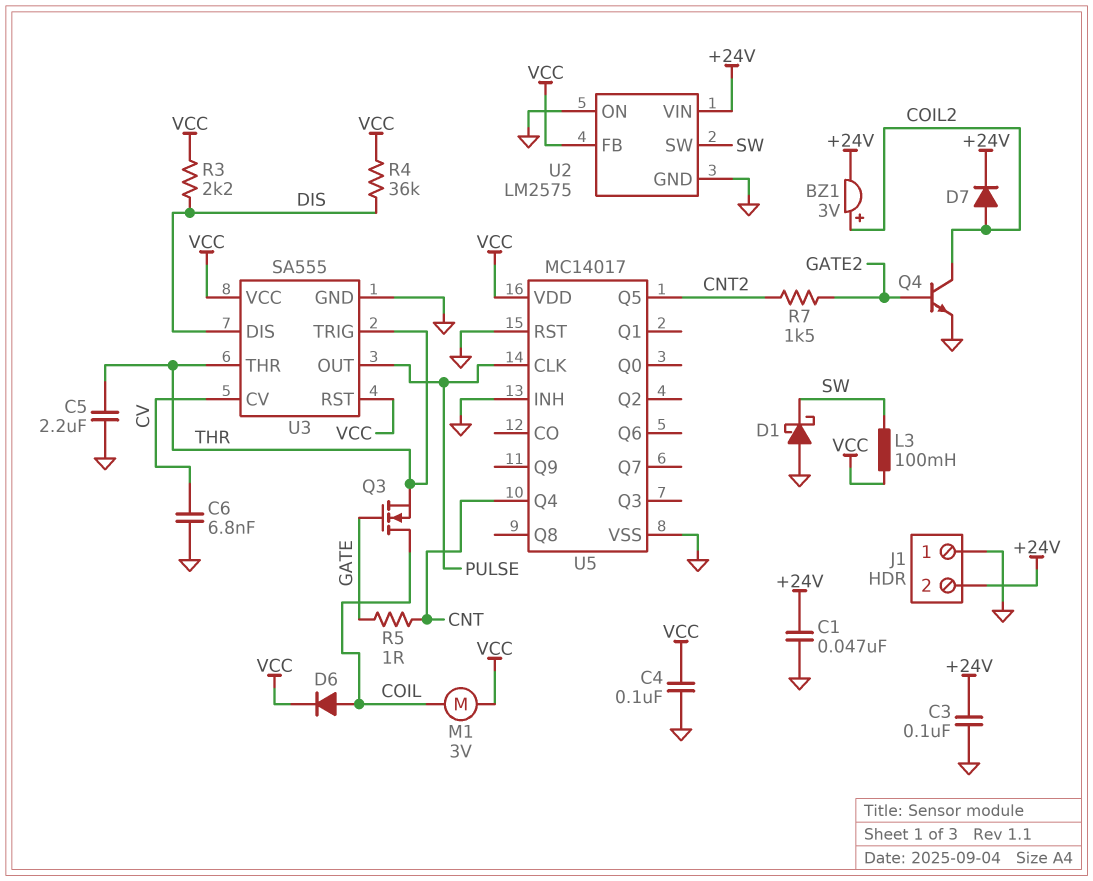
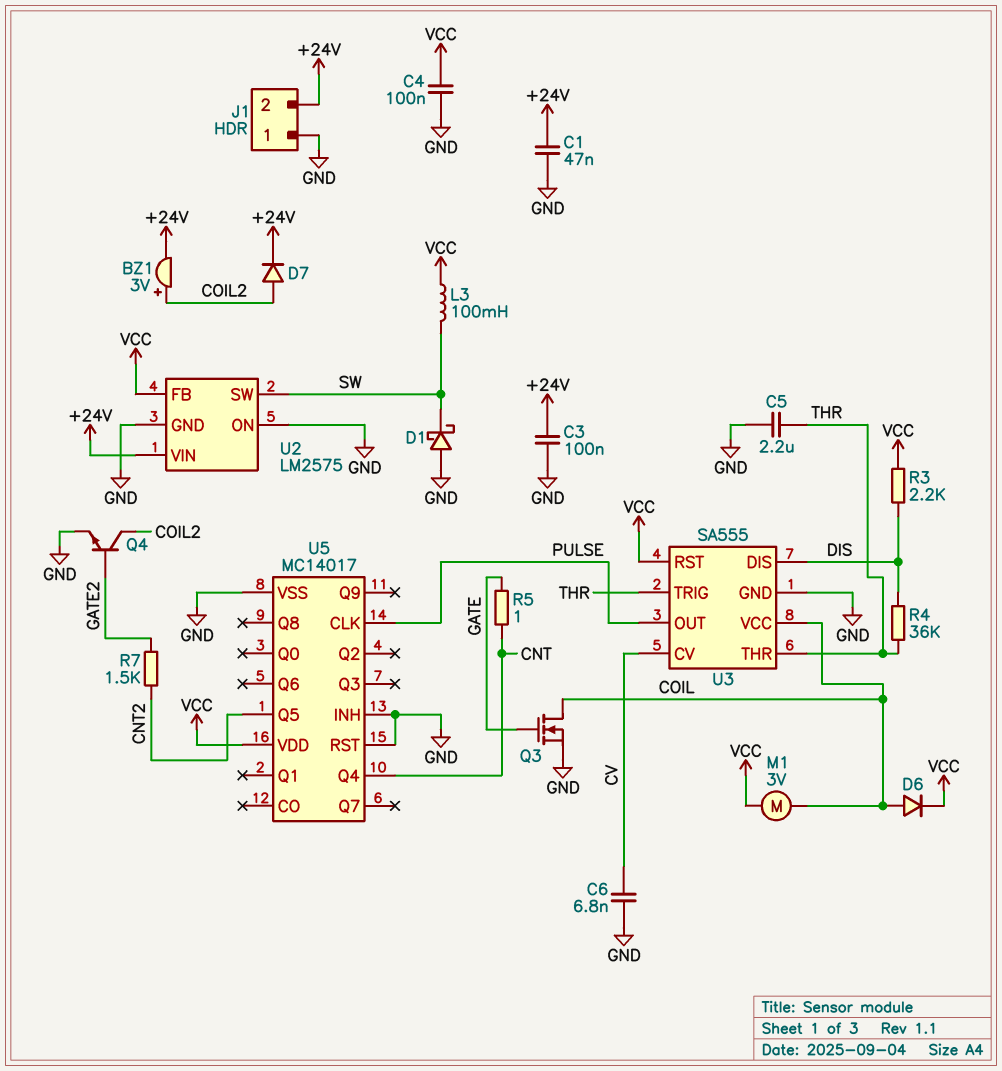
Q3: NMOS (G GATE, D COIL, S THR) -> NMOS (G GATE, D COIL, S GND)
R4: 36k (DIS, VCC) -> 36k (DIS, THR)
U3 pin VCC: VCC -> COIL

